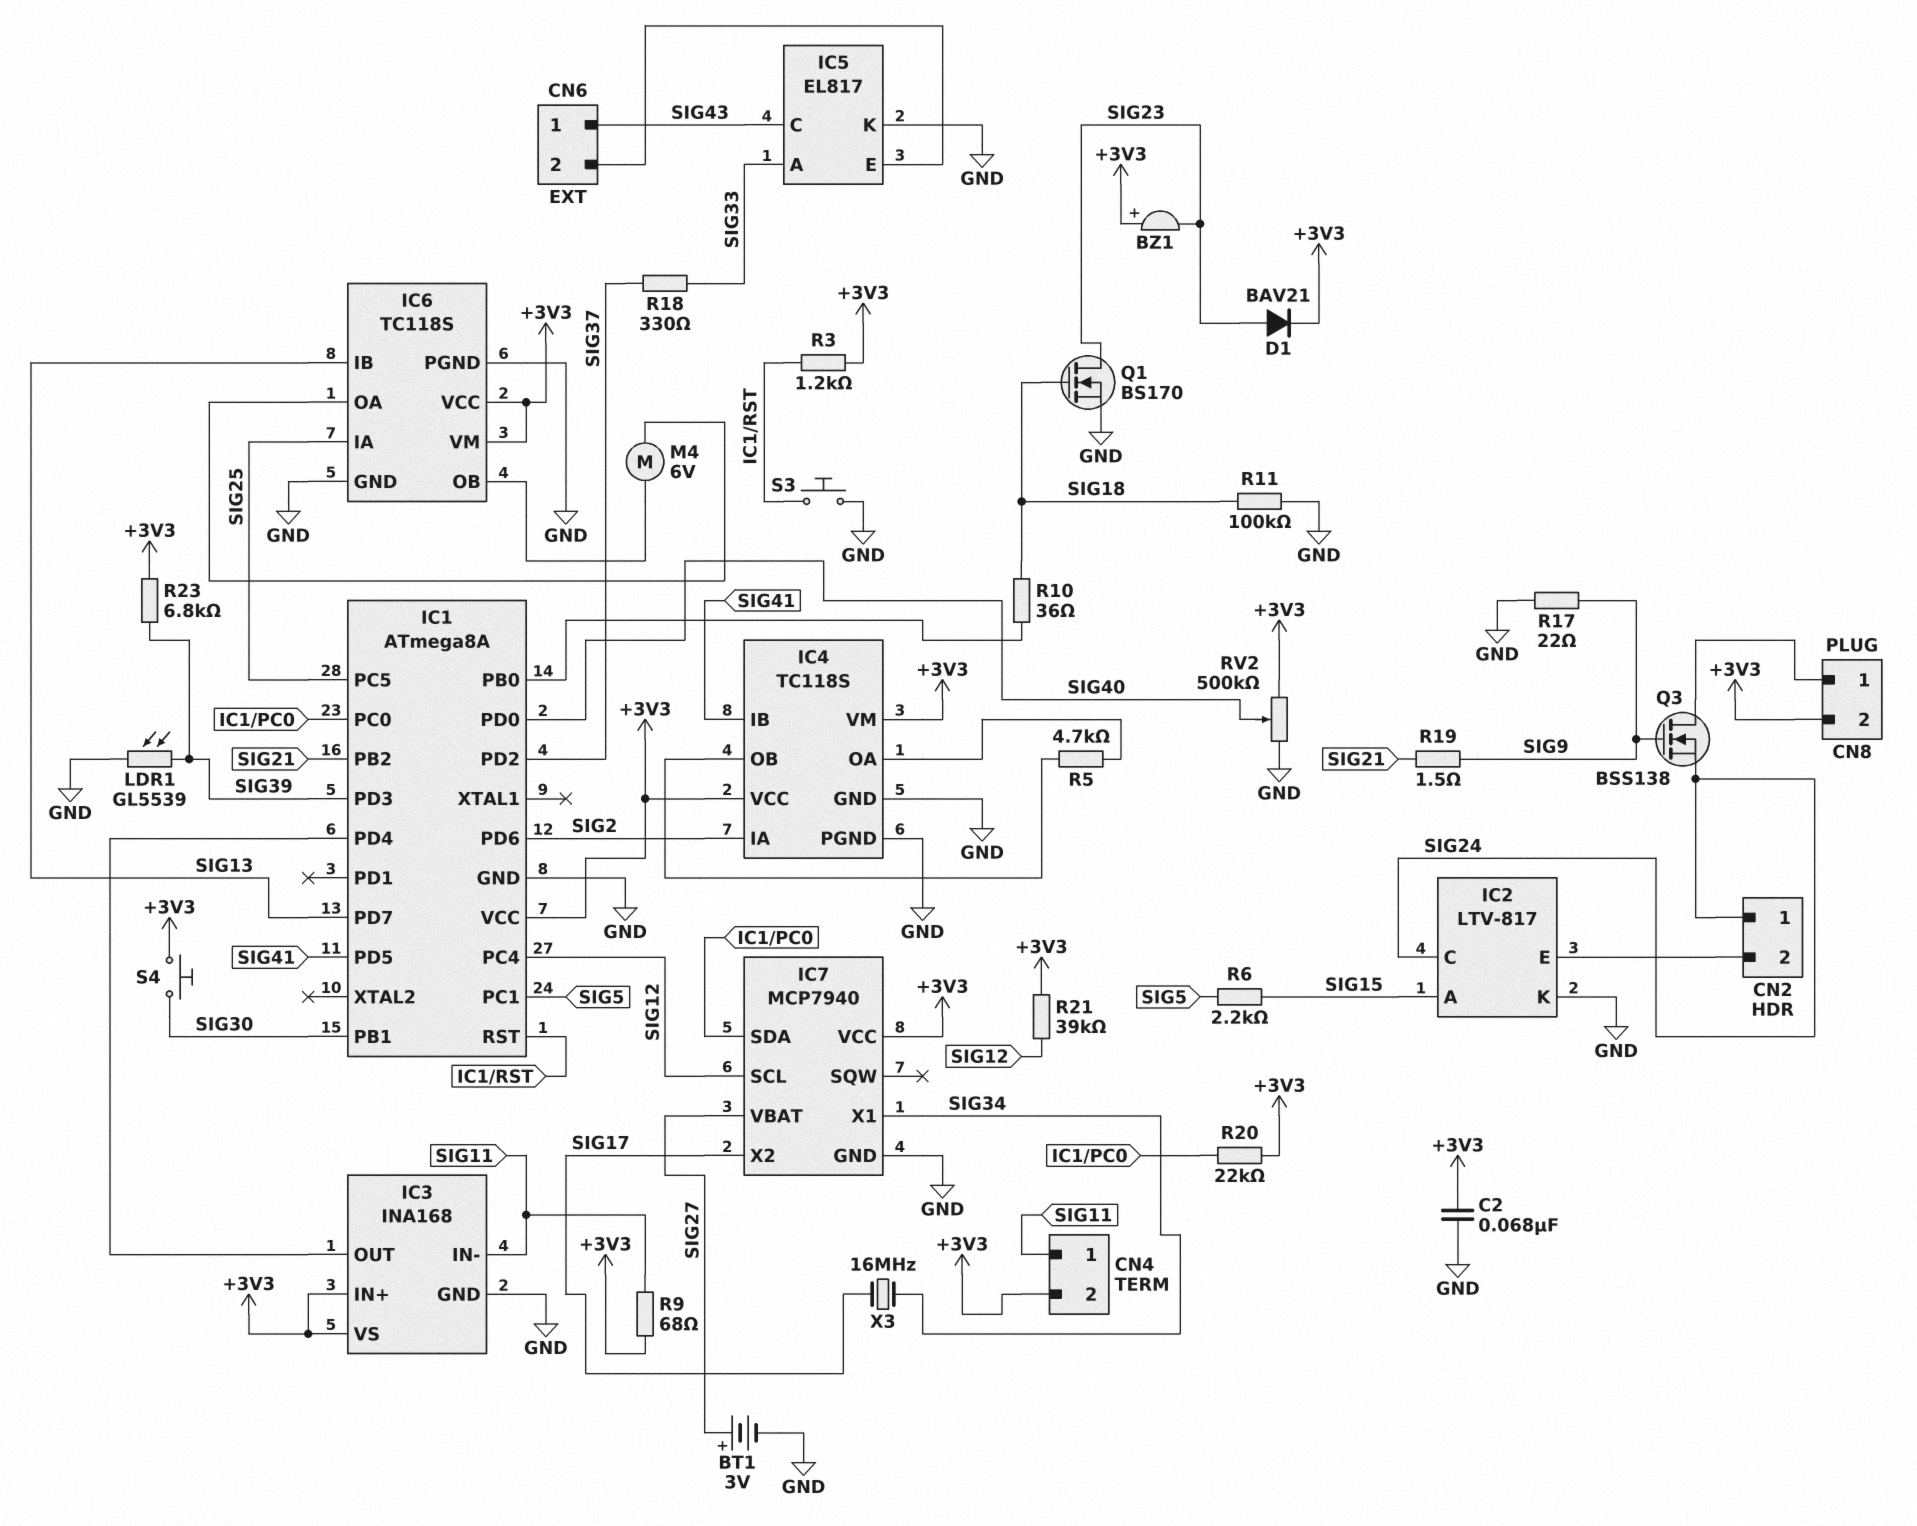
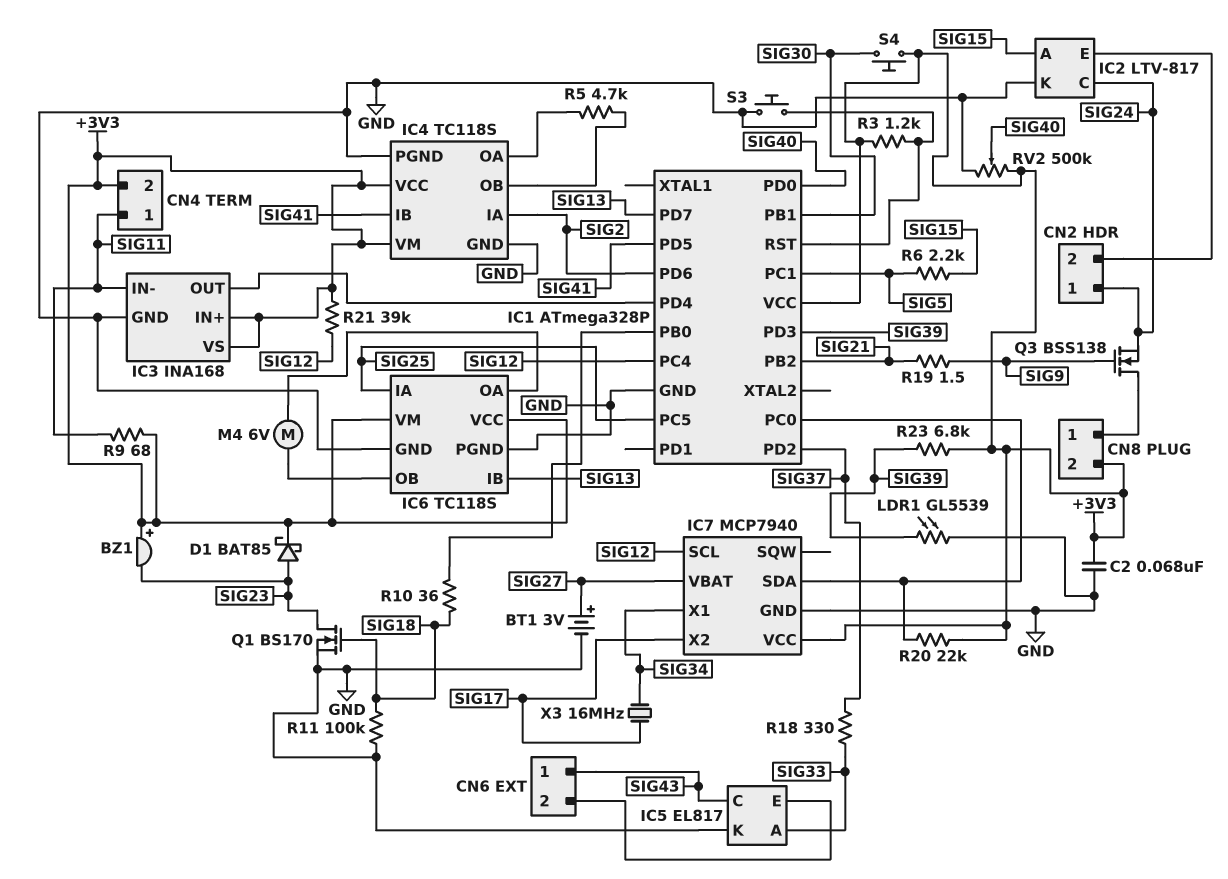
D1: diode BAV21 (A SIG23, K +3V3) -> schottky BAT85 (A SIG23, K +3V3)
IC1: ATmega8A -> ATmega328P
R17: 22 (GND, SIG9) -> none

